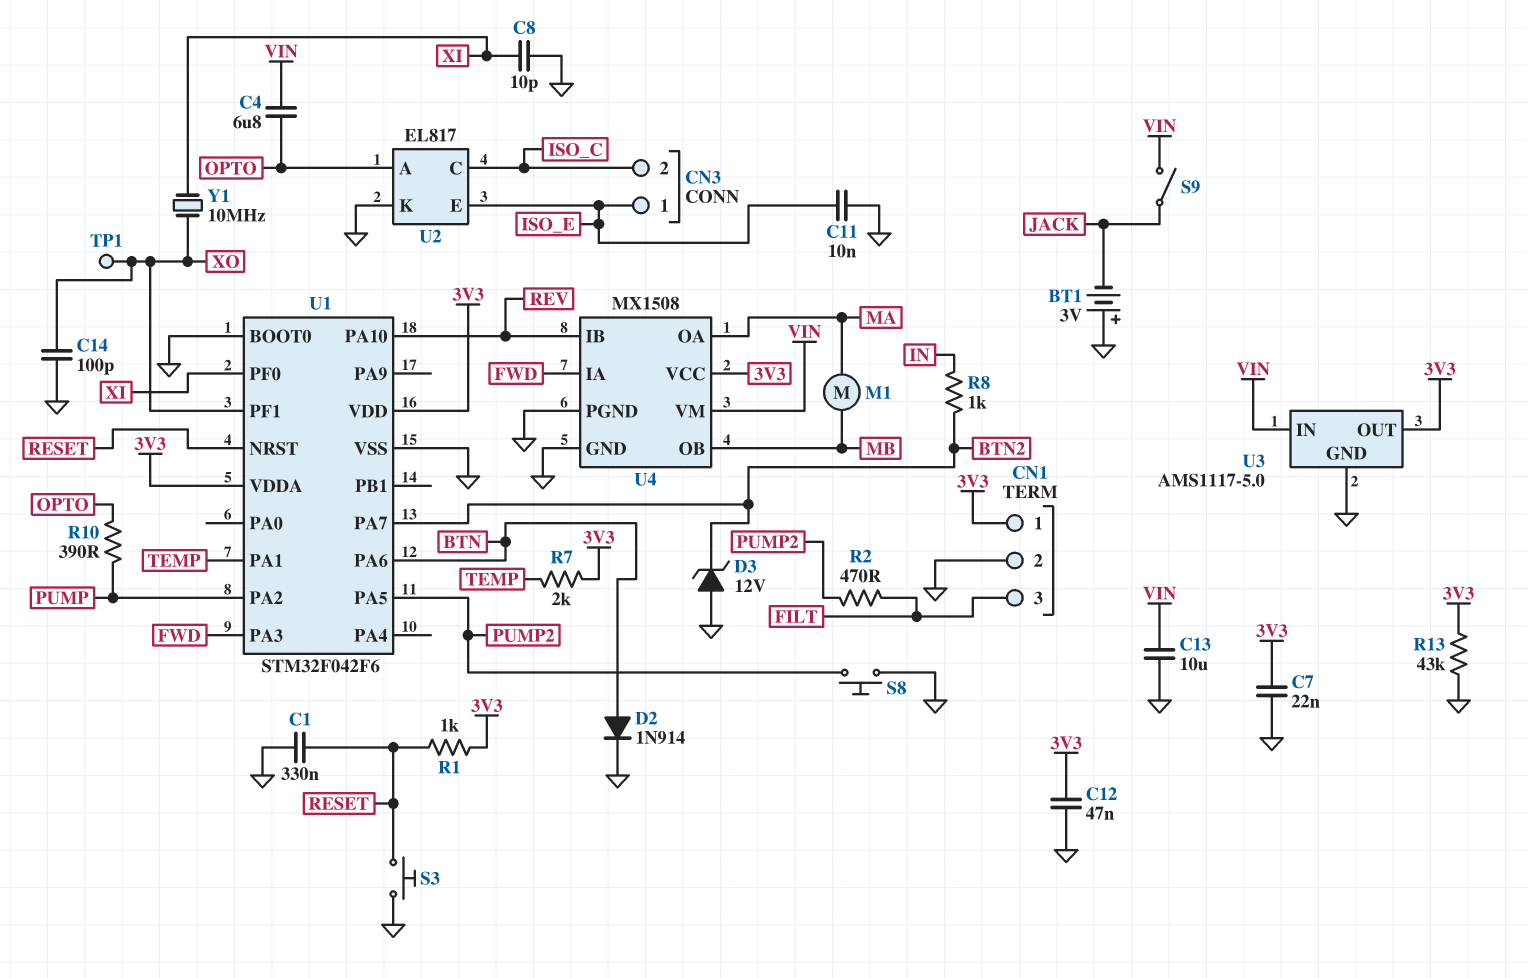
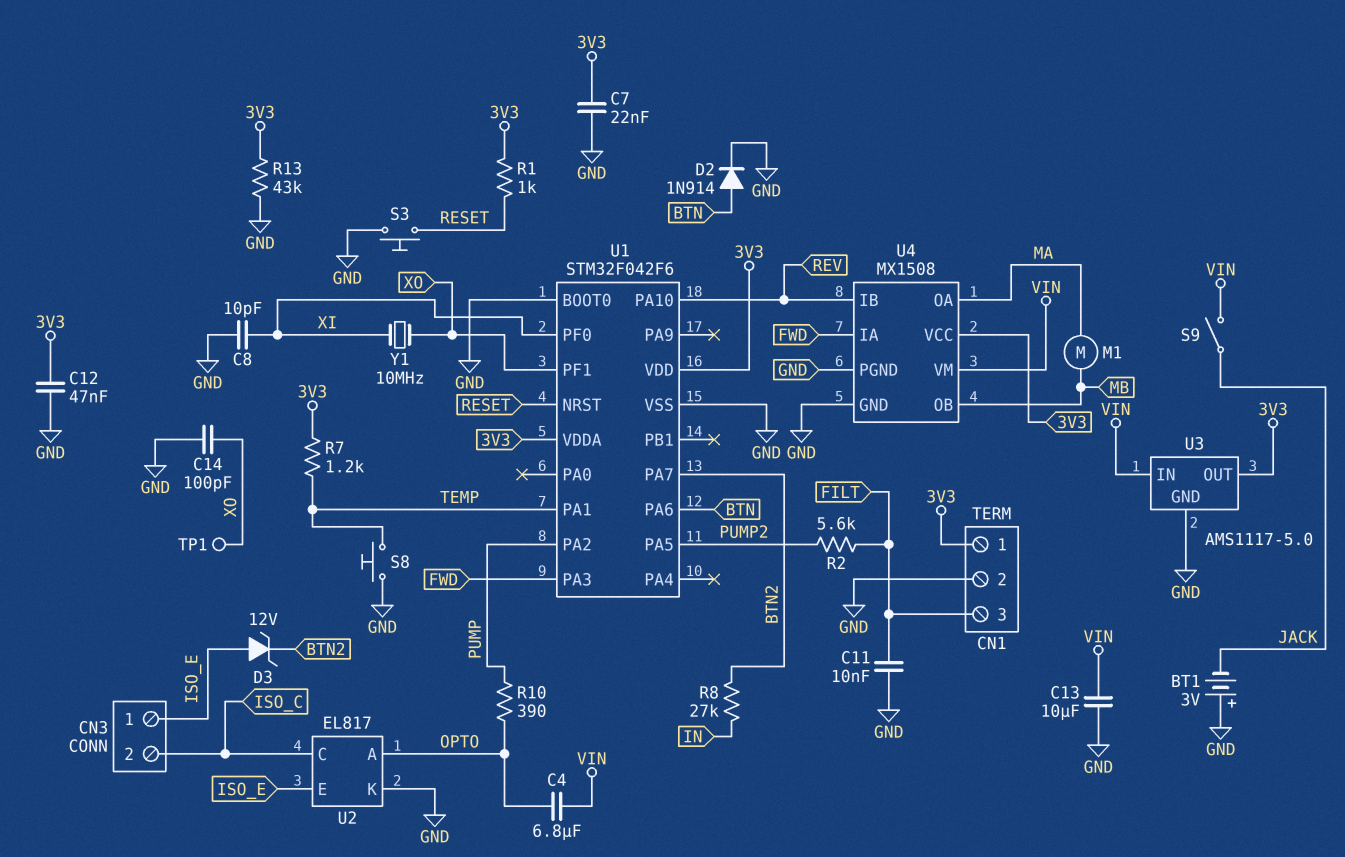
C1: 330nF (GND, RESET) -> none
C11: 10nF (GND, ISO_E) -> 10nF (FILT, GND)
D3: zener 12V (A GND, K BTN2) -> zener 12V (A ISO_E, K BTN2)
R2: 470 (FILT, PUMP2) -> 5.6k (FILT, PUMP2)
R7: 2k (3V3, TEMP) -> 1.2k (3V3, TEMP)
R8: 1k (BTN2, IN) -> 27k (BTN2, IN)
S8: button (GND, PUMP2) -> button (GND, TEMP)

